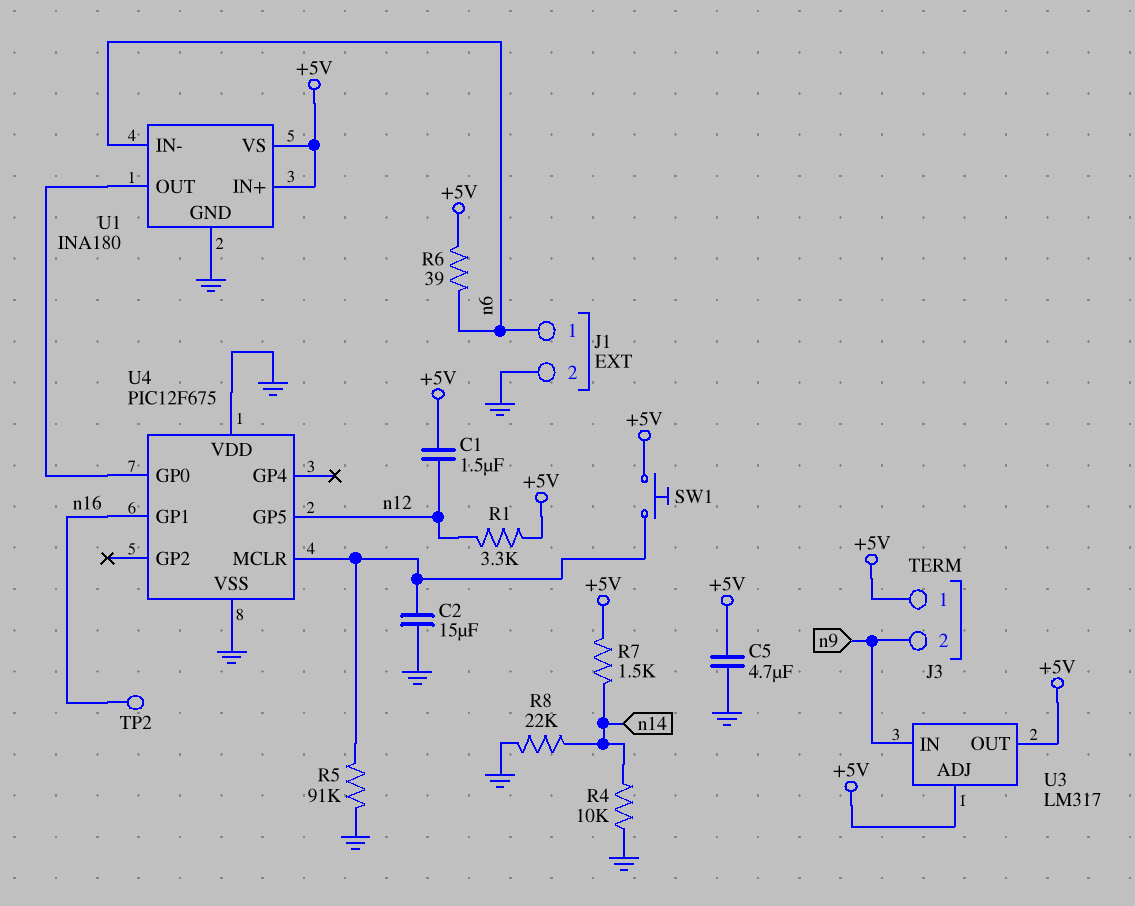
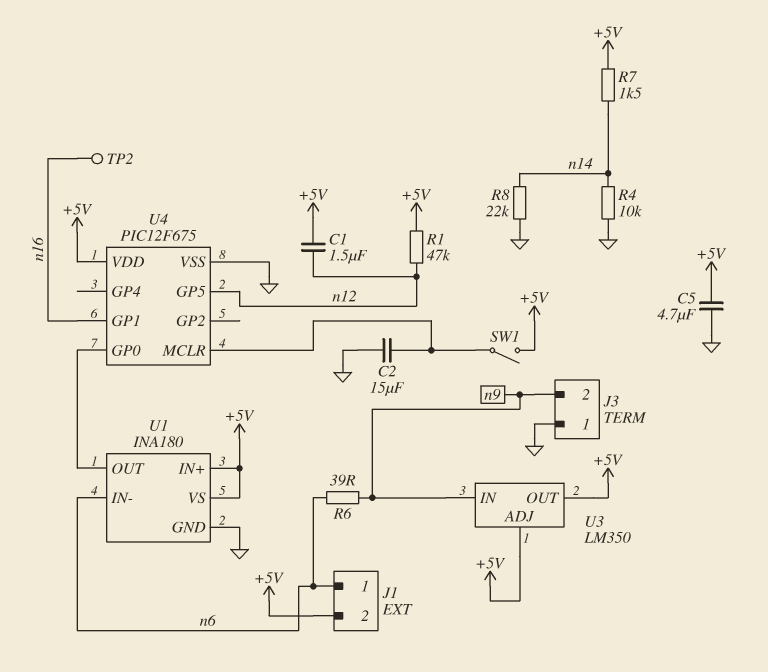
J1 pin 2: GND -> +5V
J3 pin 1: +5V -> GND
R1: 3.3k (+5V, n12) -> 47k (+5V, n12)
R5: 91k (GND, U4/MCLR) -> none
R6: 39 (+5V, n6) -> 39 (n6, n9)
SW1: button (+5V, U4/MCLR) -> switch (+5V, U4/MCLR)
U3: LM317 -> LM350
U4 pin VDD: GND -> +5V

